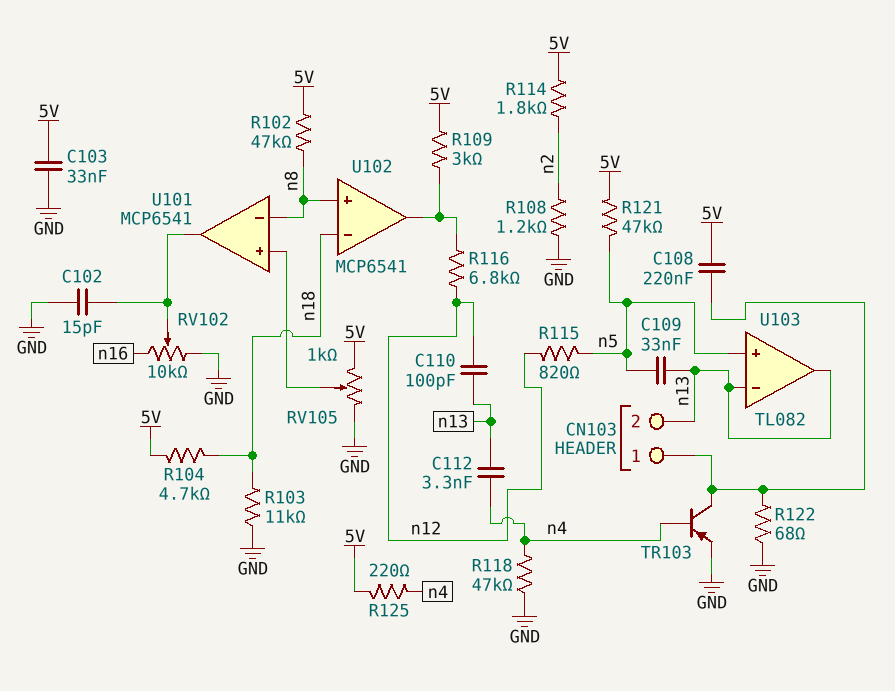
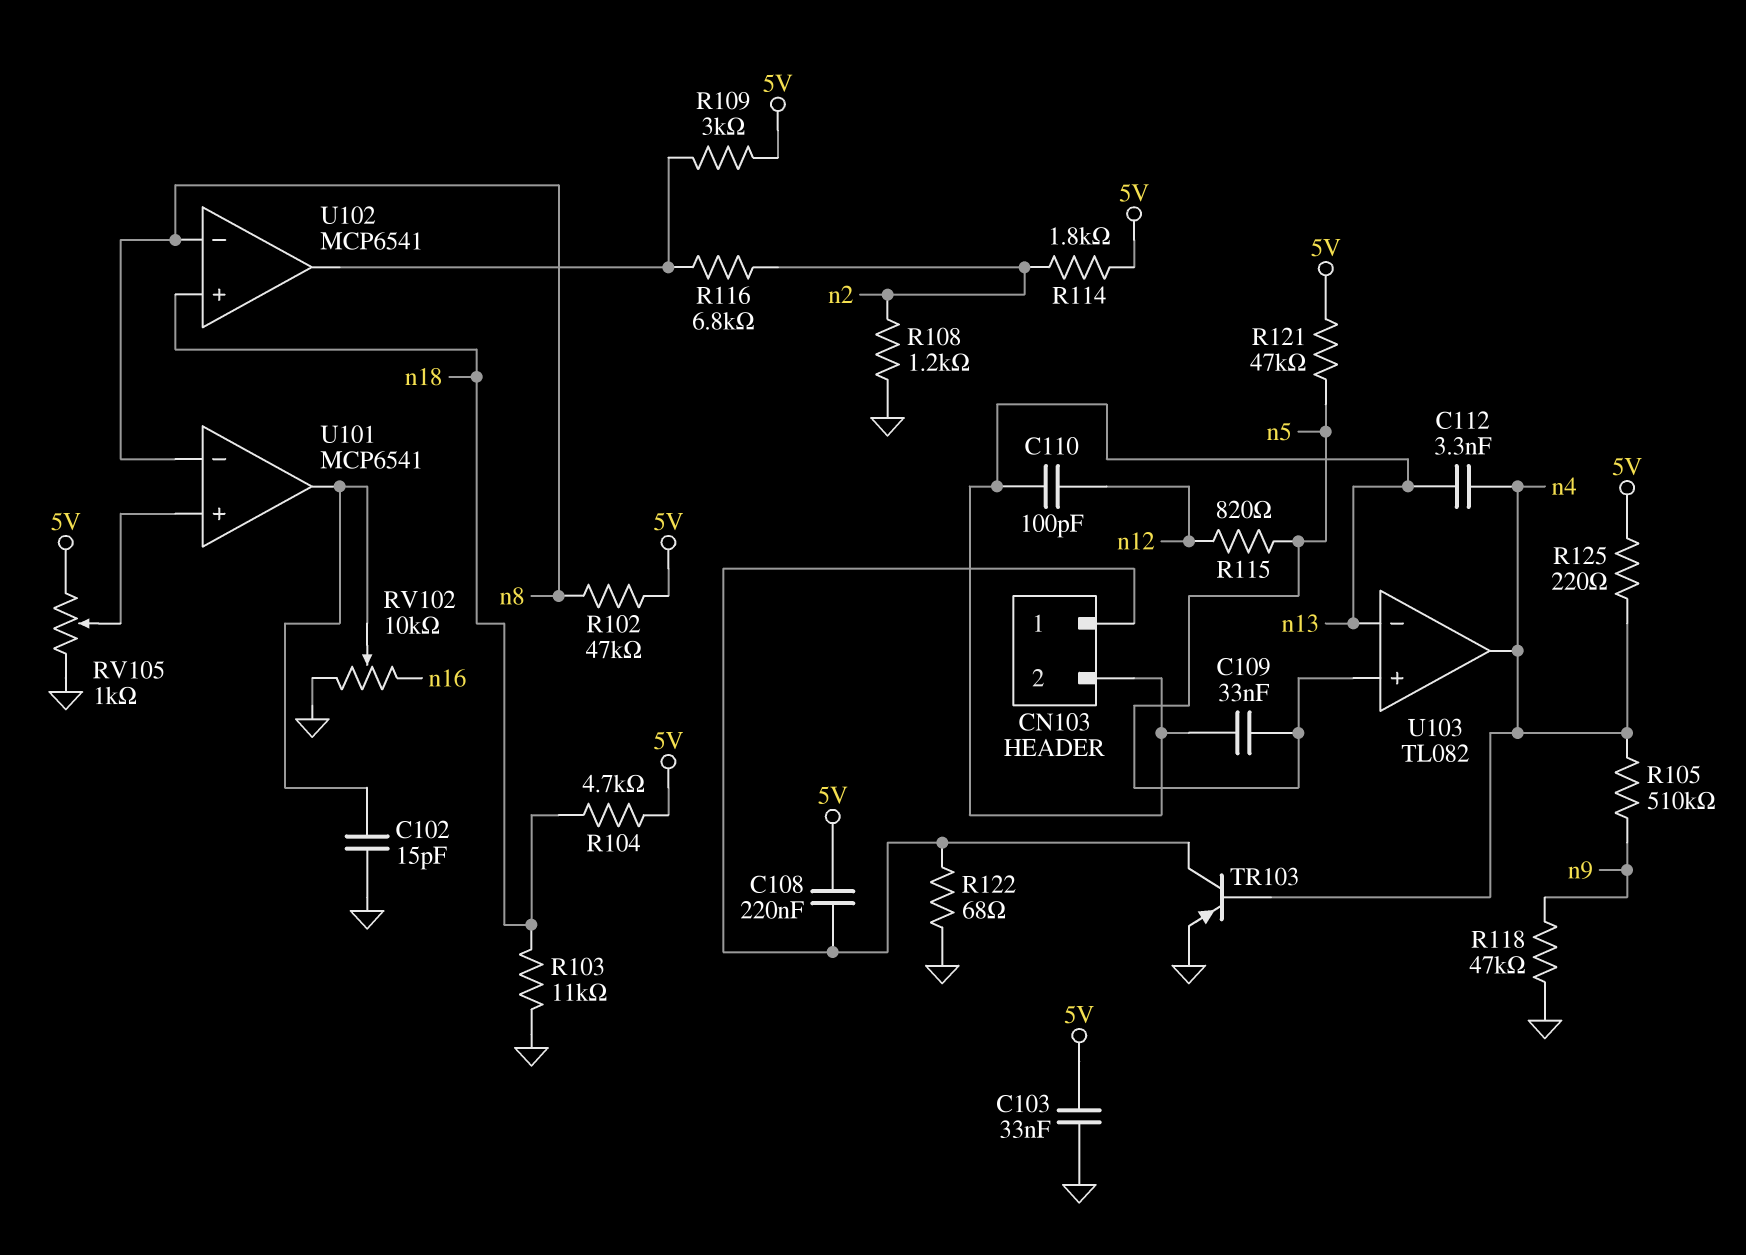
R105: none -> 510k (n4, n9)
R116: 6.8k (U102/out, n12) -> 6.8k (U102/out, n2)
R118: 47k (GND, n4) -> 47k (GND, n9)
U102 pin in+: n8 -> n18
U102 pin in-: n18 -> n8
U103 pin out: n13 -> n4

